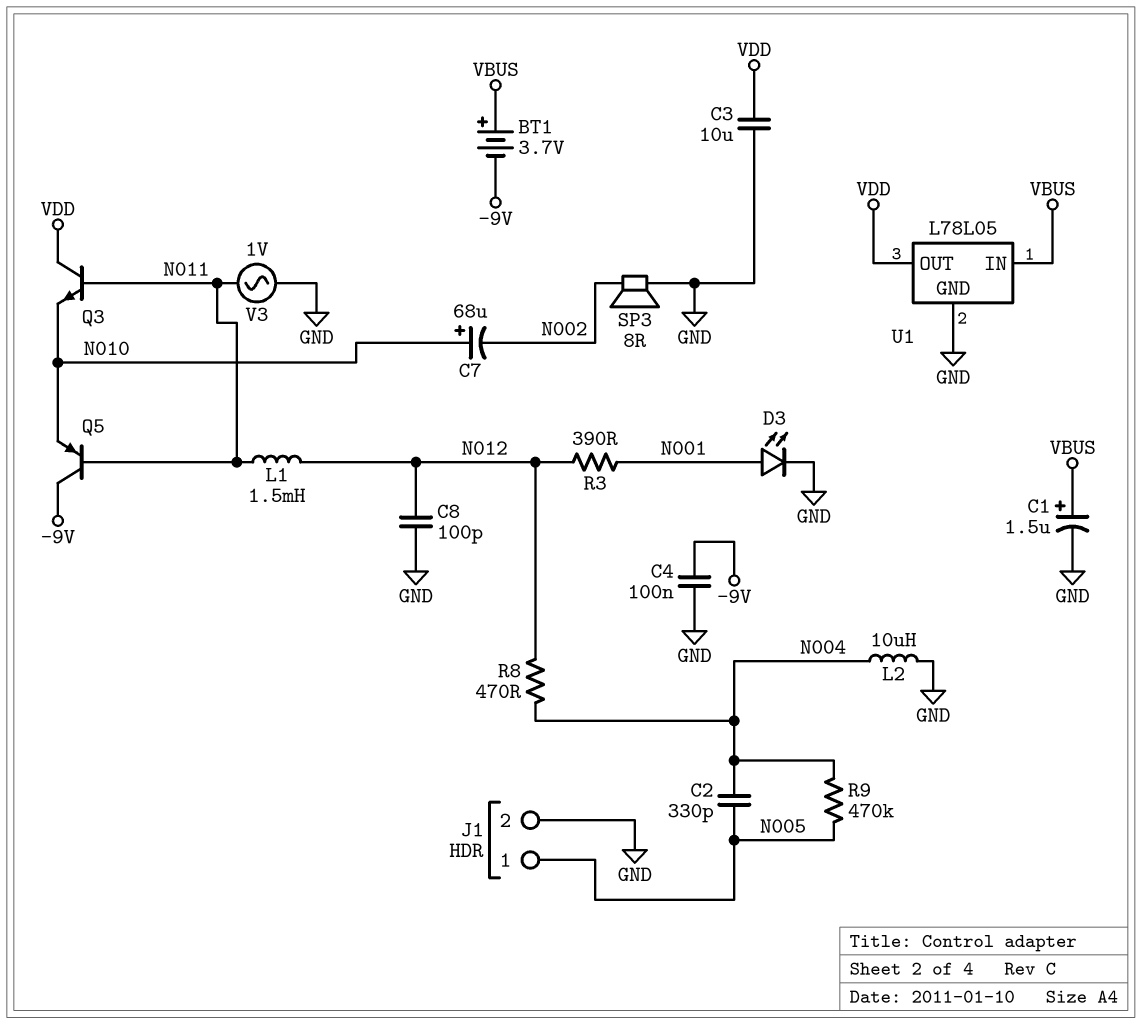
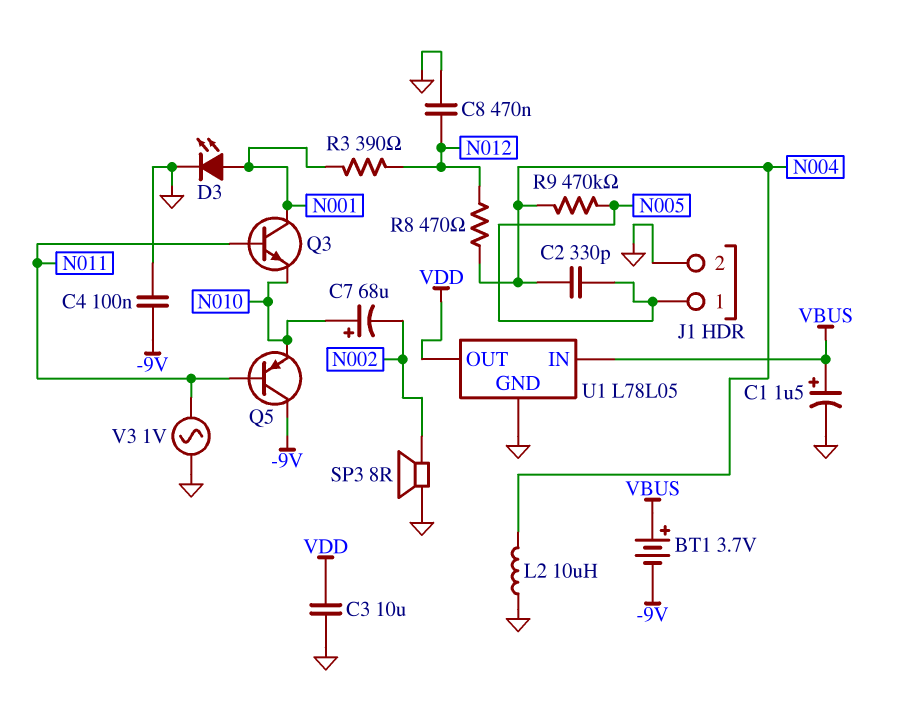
C8: 100pF (GND, N012) -> 470nF (GND, N012)
L1: 1.5mH (N011, N012) -> none
Q3: NPN (B N011, C VDD, E N010) -> NPN (B N011, C N001, E N010)

